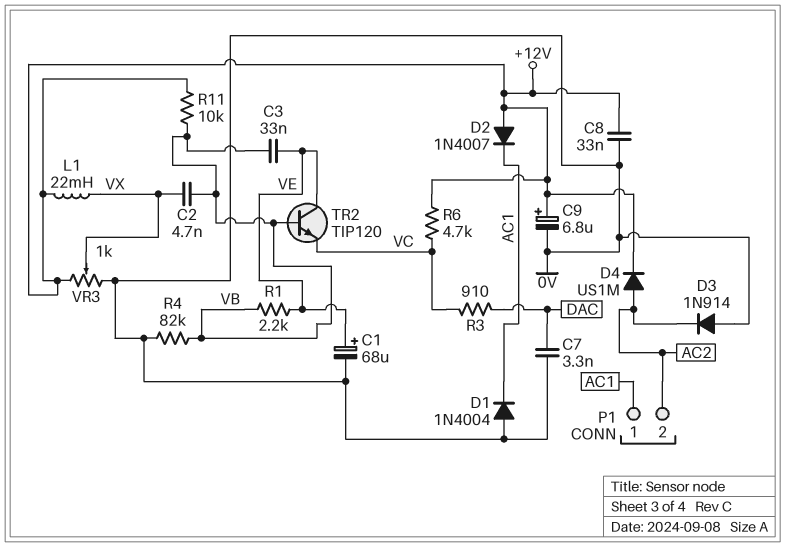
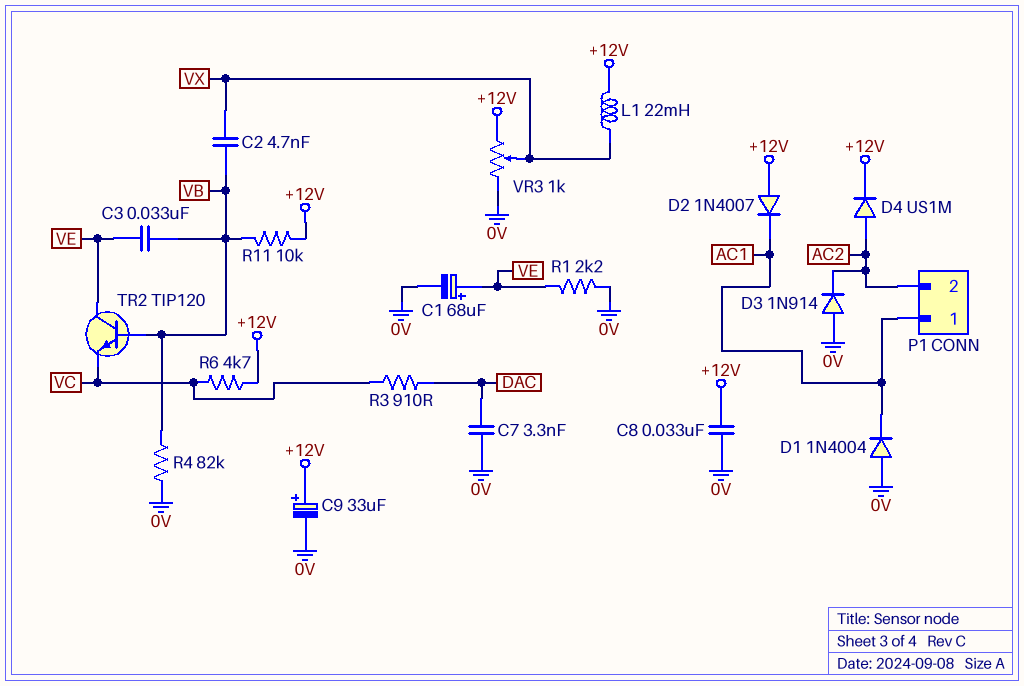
C9: 6.8uF (plus +12V, minus 0V) -> 33uF (plus +12V, minus 0V)
R1: 2.2k (VB, VE) -> 2.2k (0V, VE)

